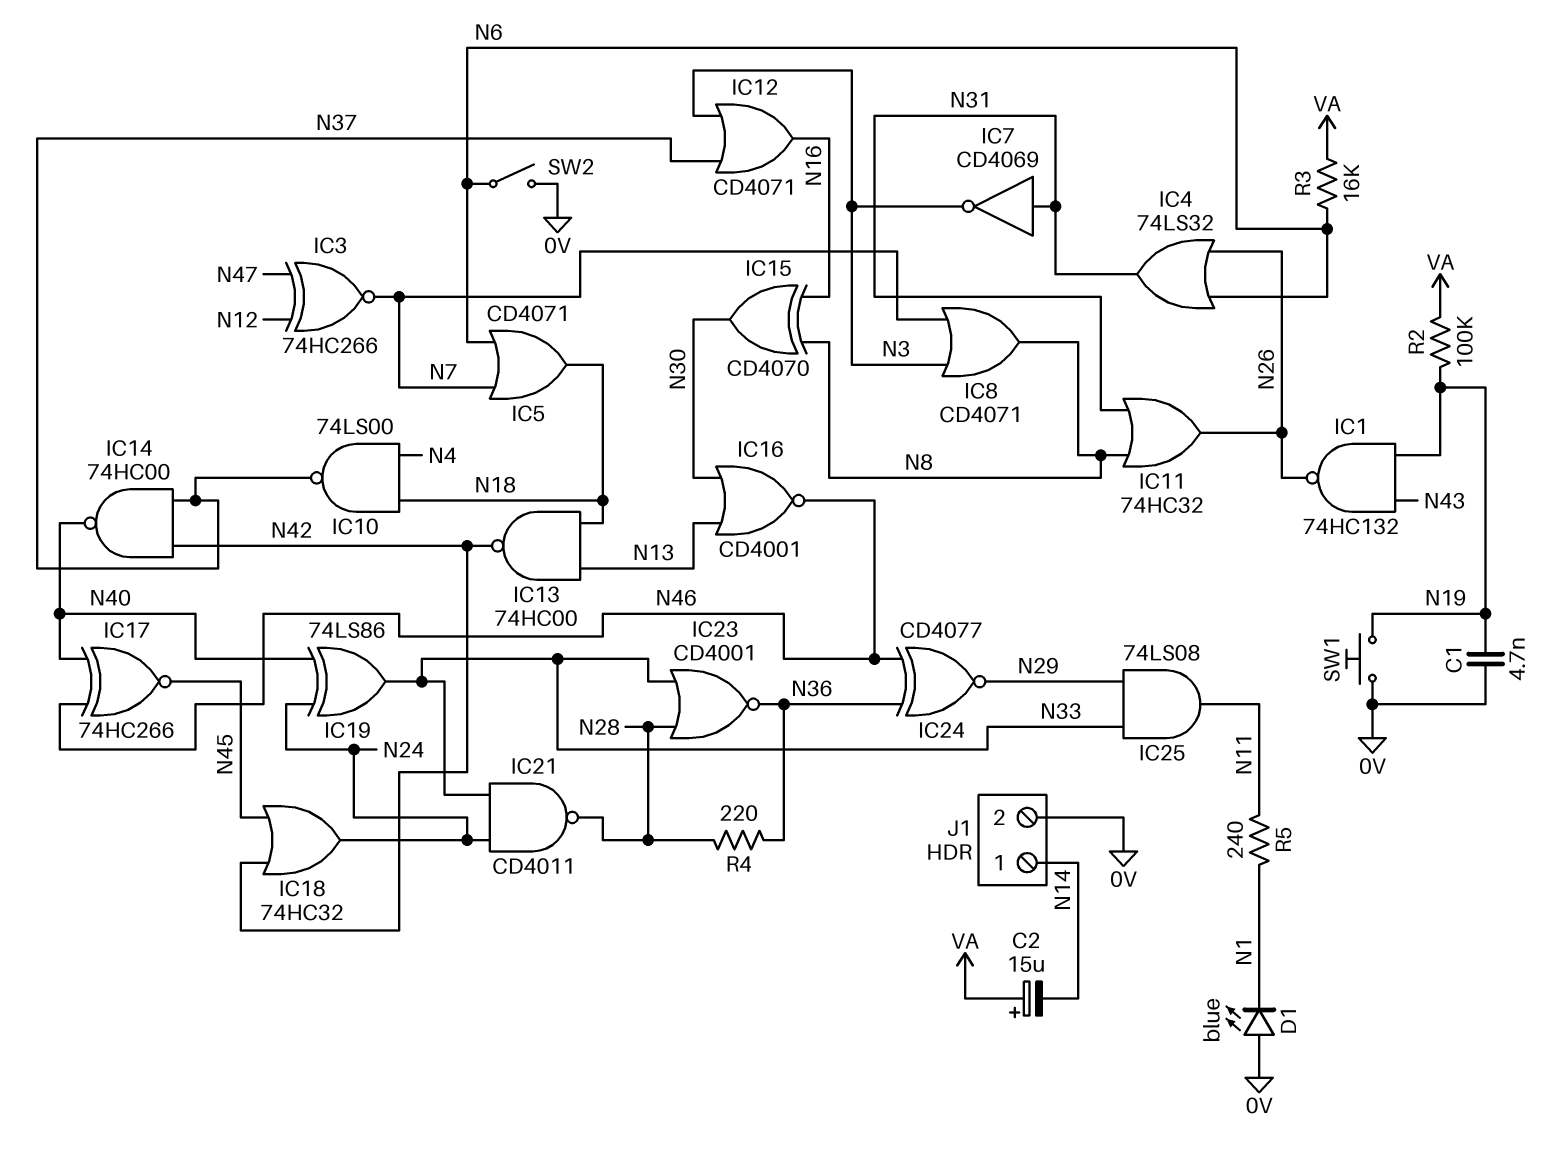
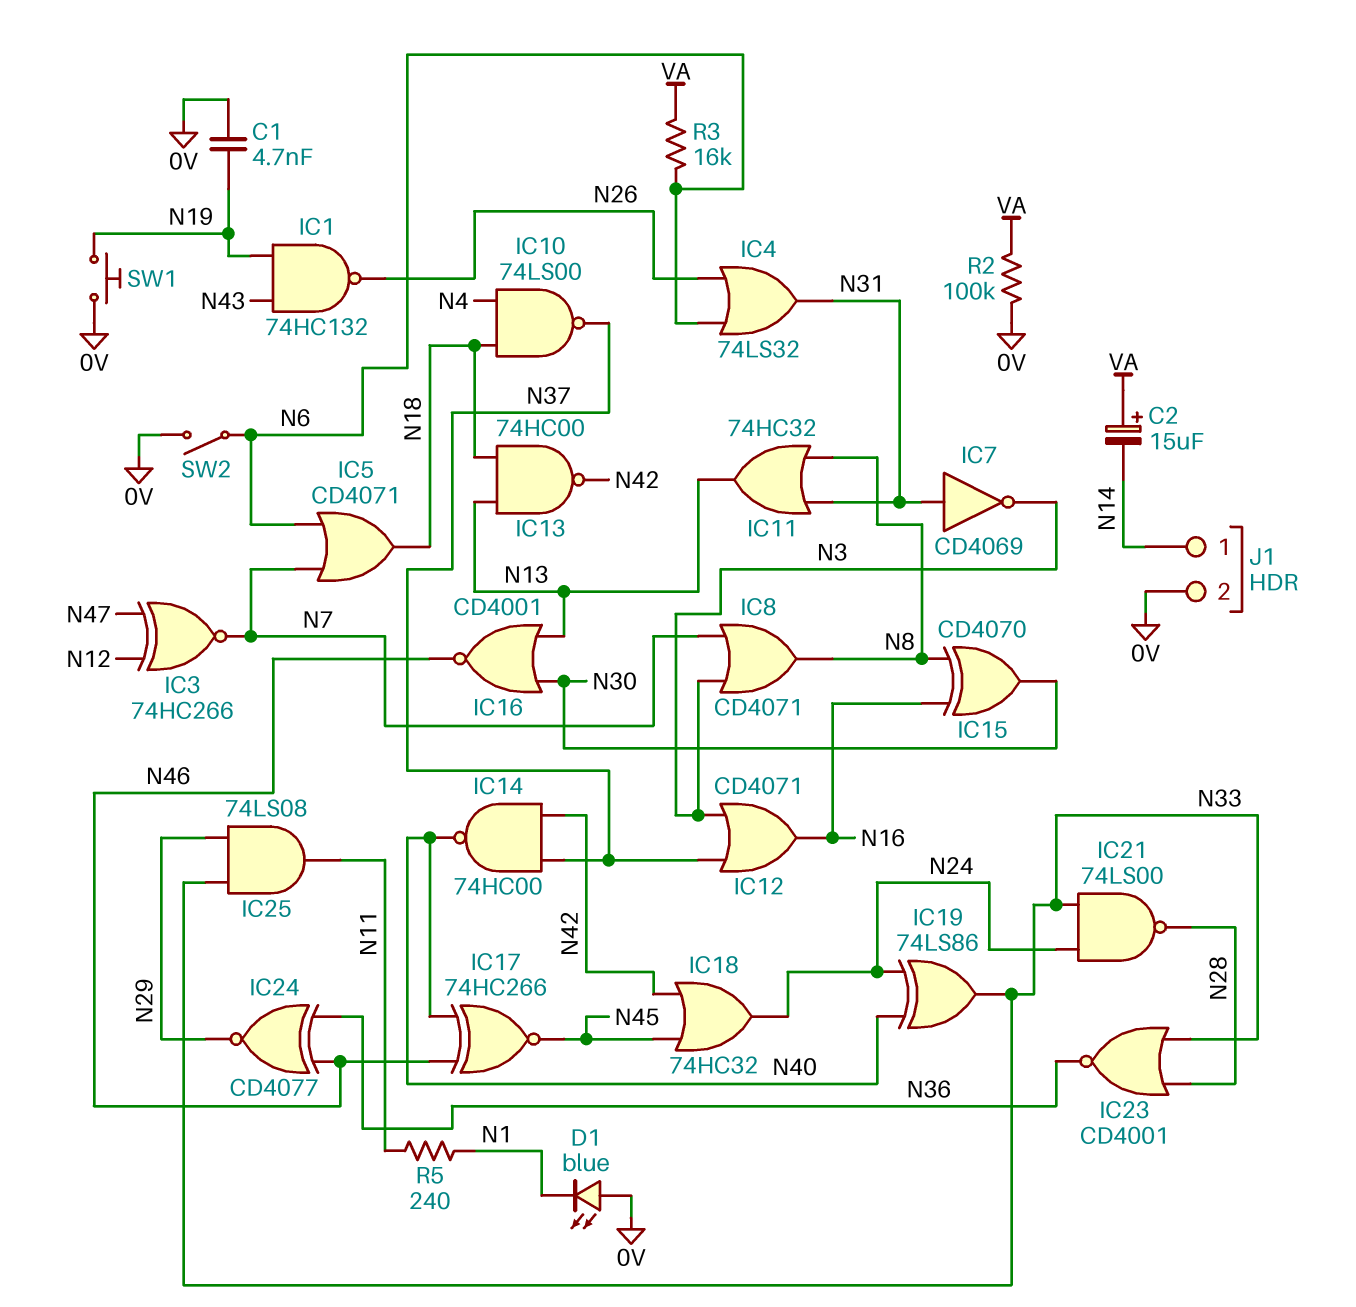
IC11: OR 74HC32 (in N8, in N31, out N26) -> OR 74HC32 (in N8, in N31, out N13)
IC21: NAND CD4011 (in N24, in N33, out N28) -> NAND 74LS00 (in N24, in N33, out N28)
R2: 100k (N19, VA) -> 100k (0V, VA)
R4: 220 (N28, N36) -> none

